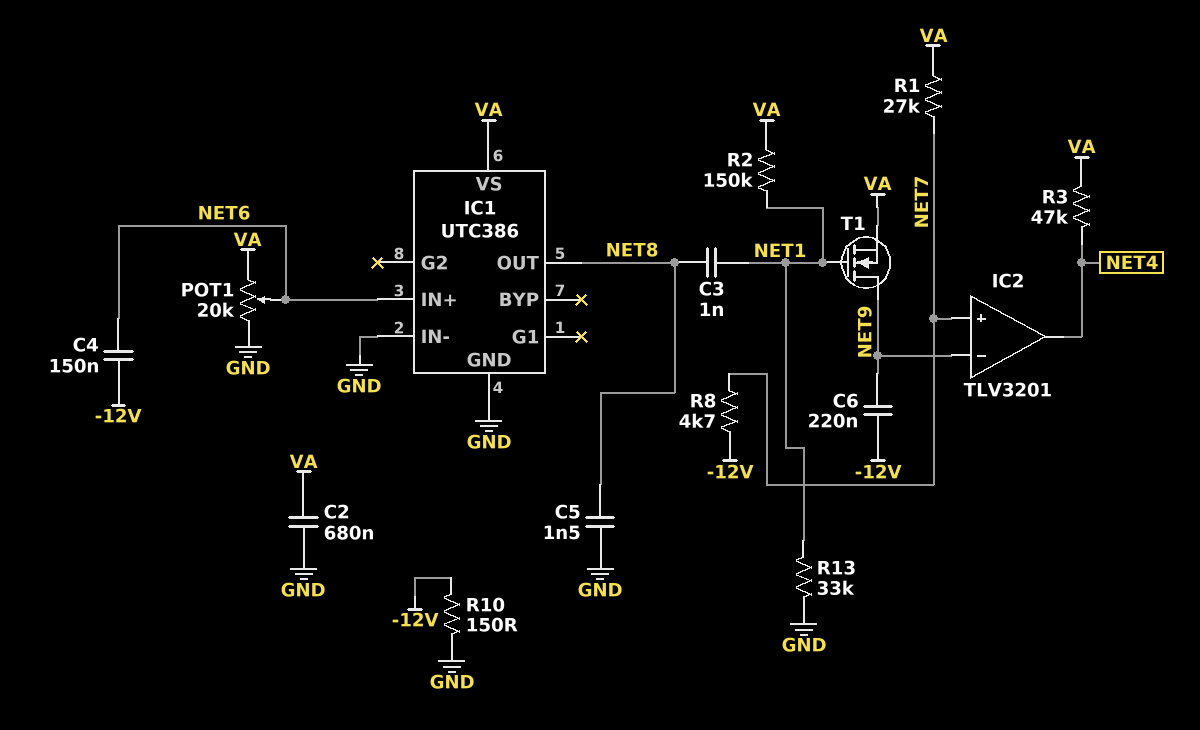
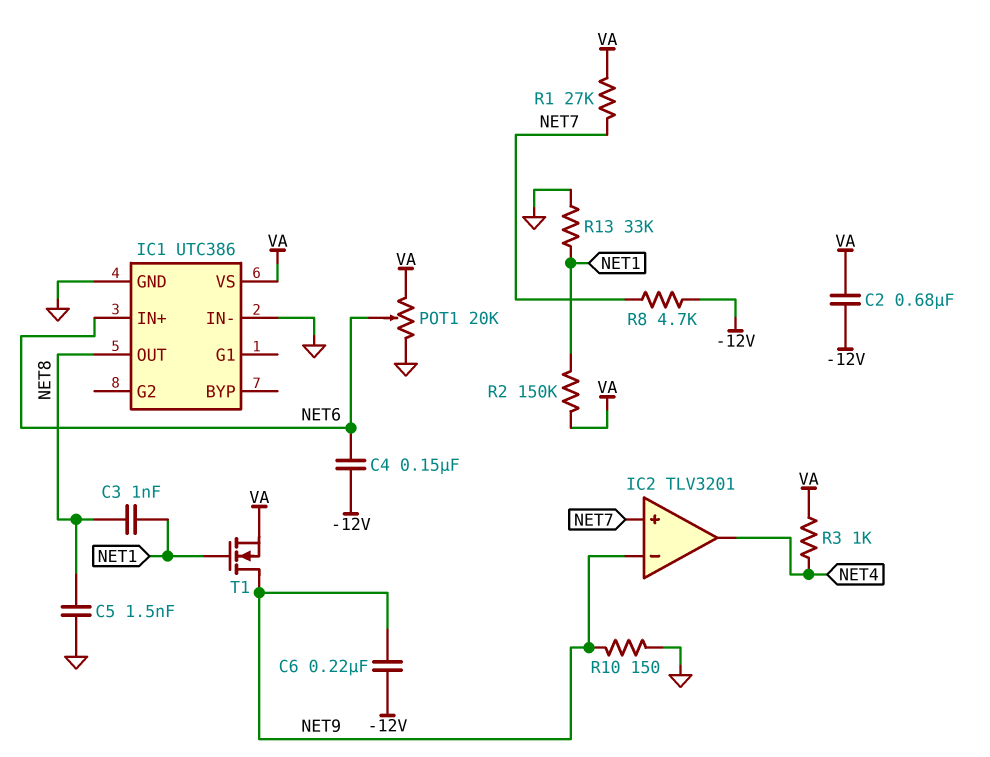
C2: 680nF (GND, VA) -> 680nF (-12V, VA)
R3: 47k (NET4, VA) -> 1k (NET4, VA)
R10: 150 (-12V, GND) -> 150 (GND, NET9)

